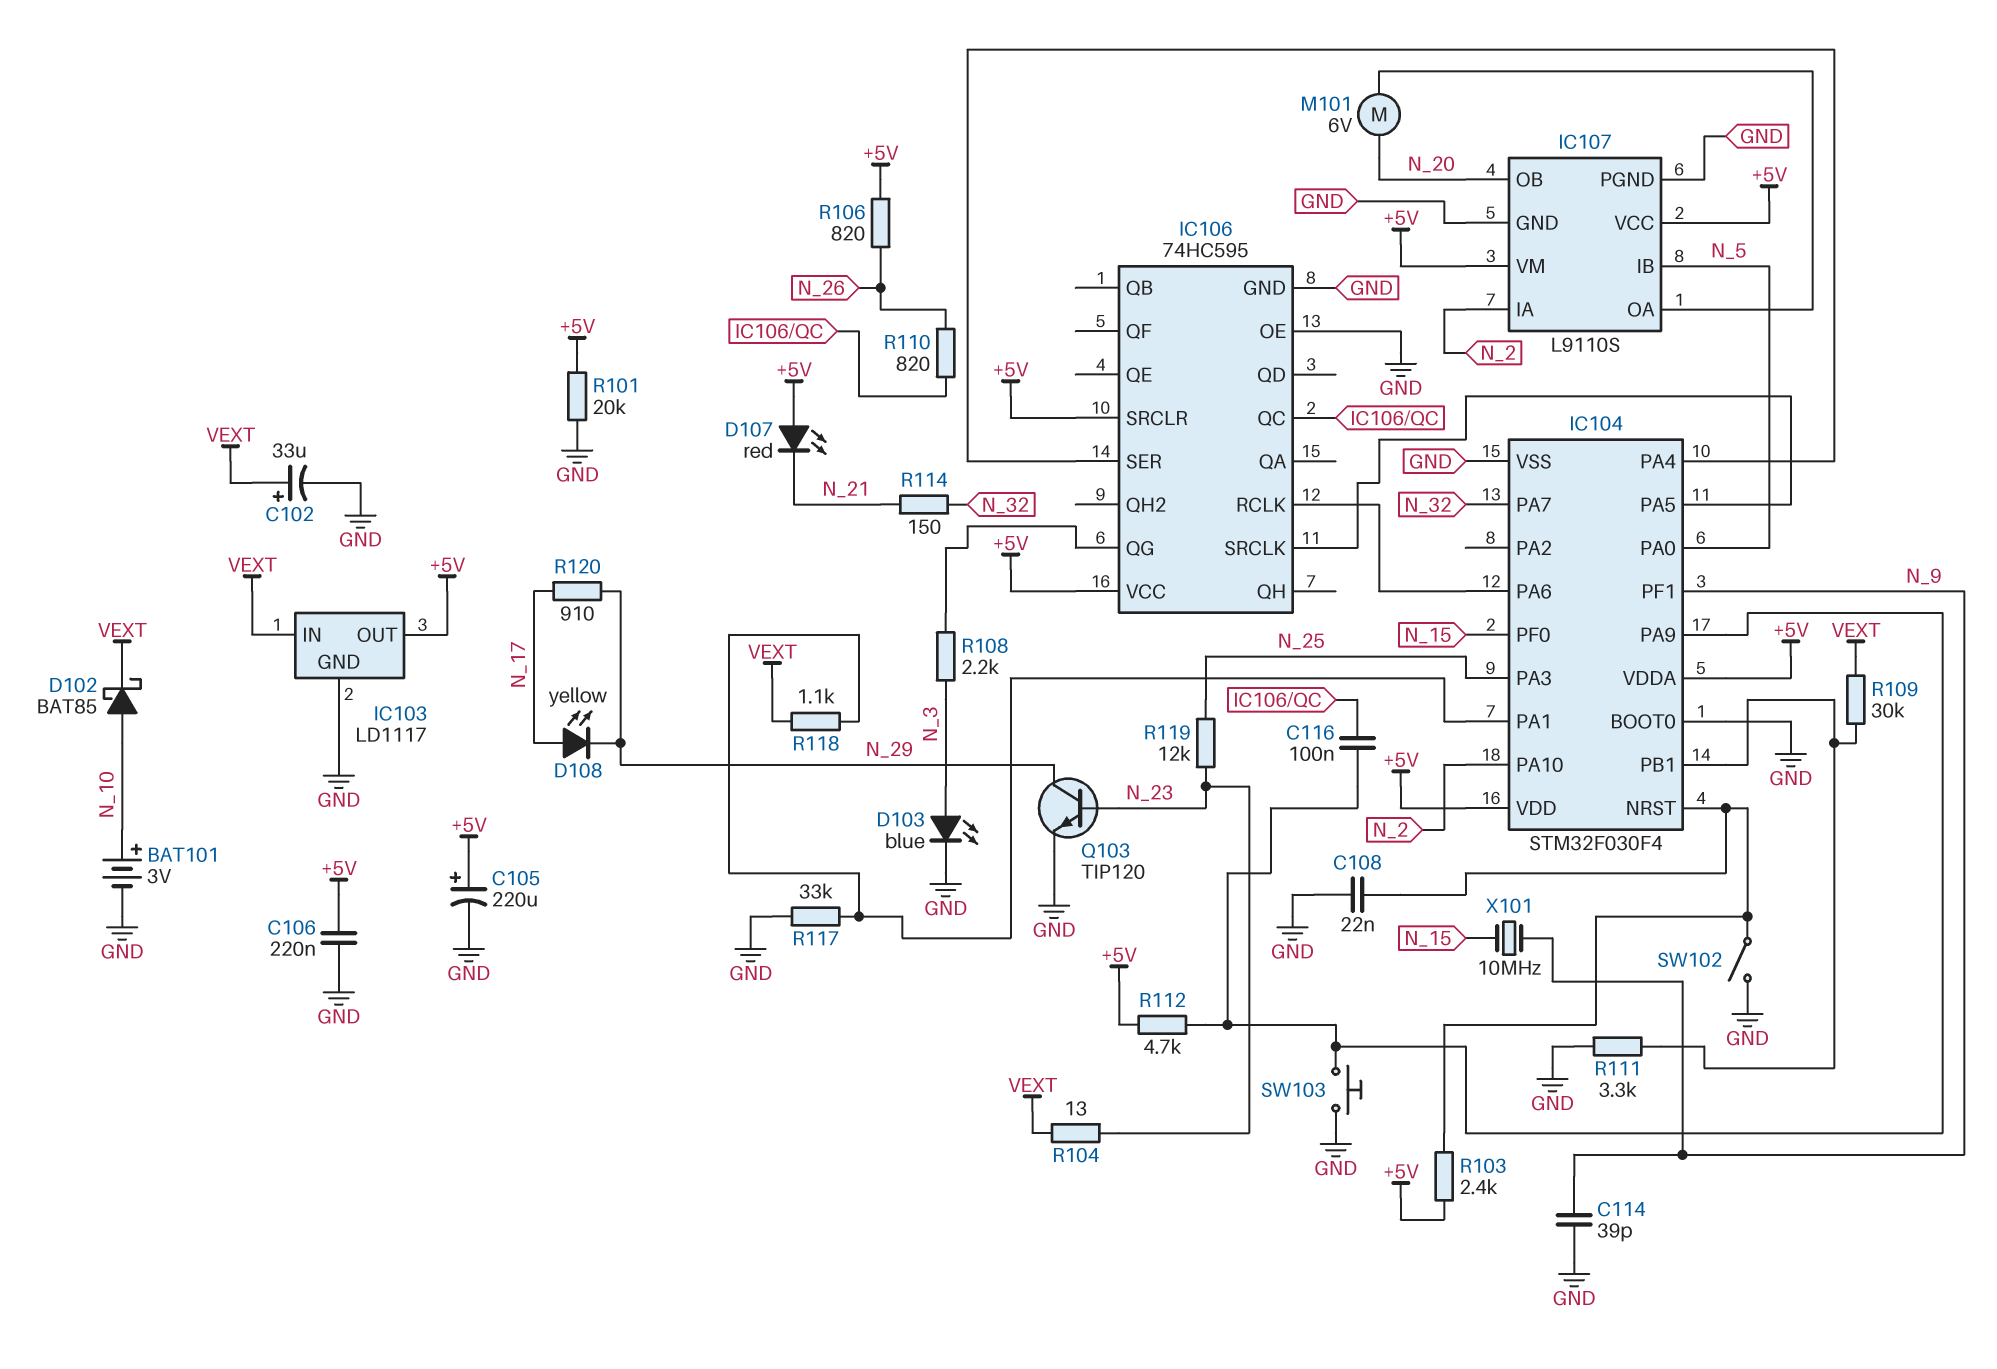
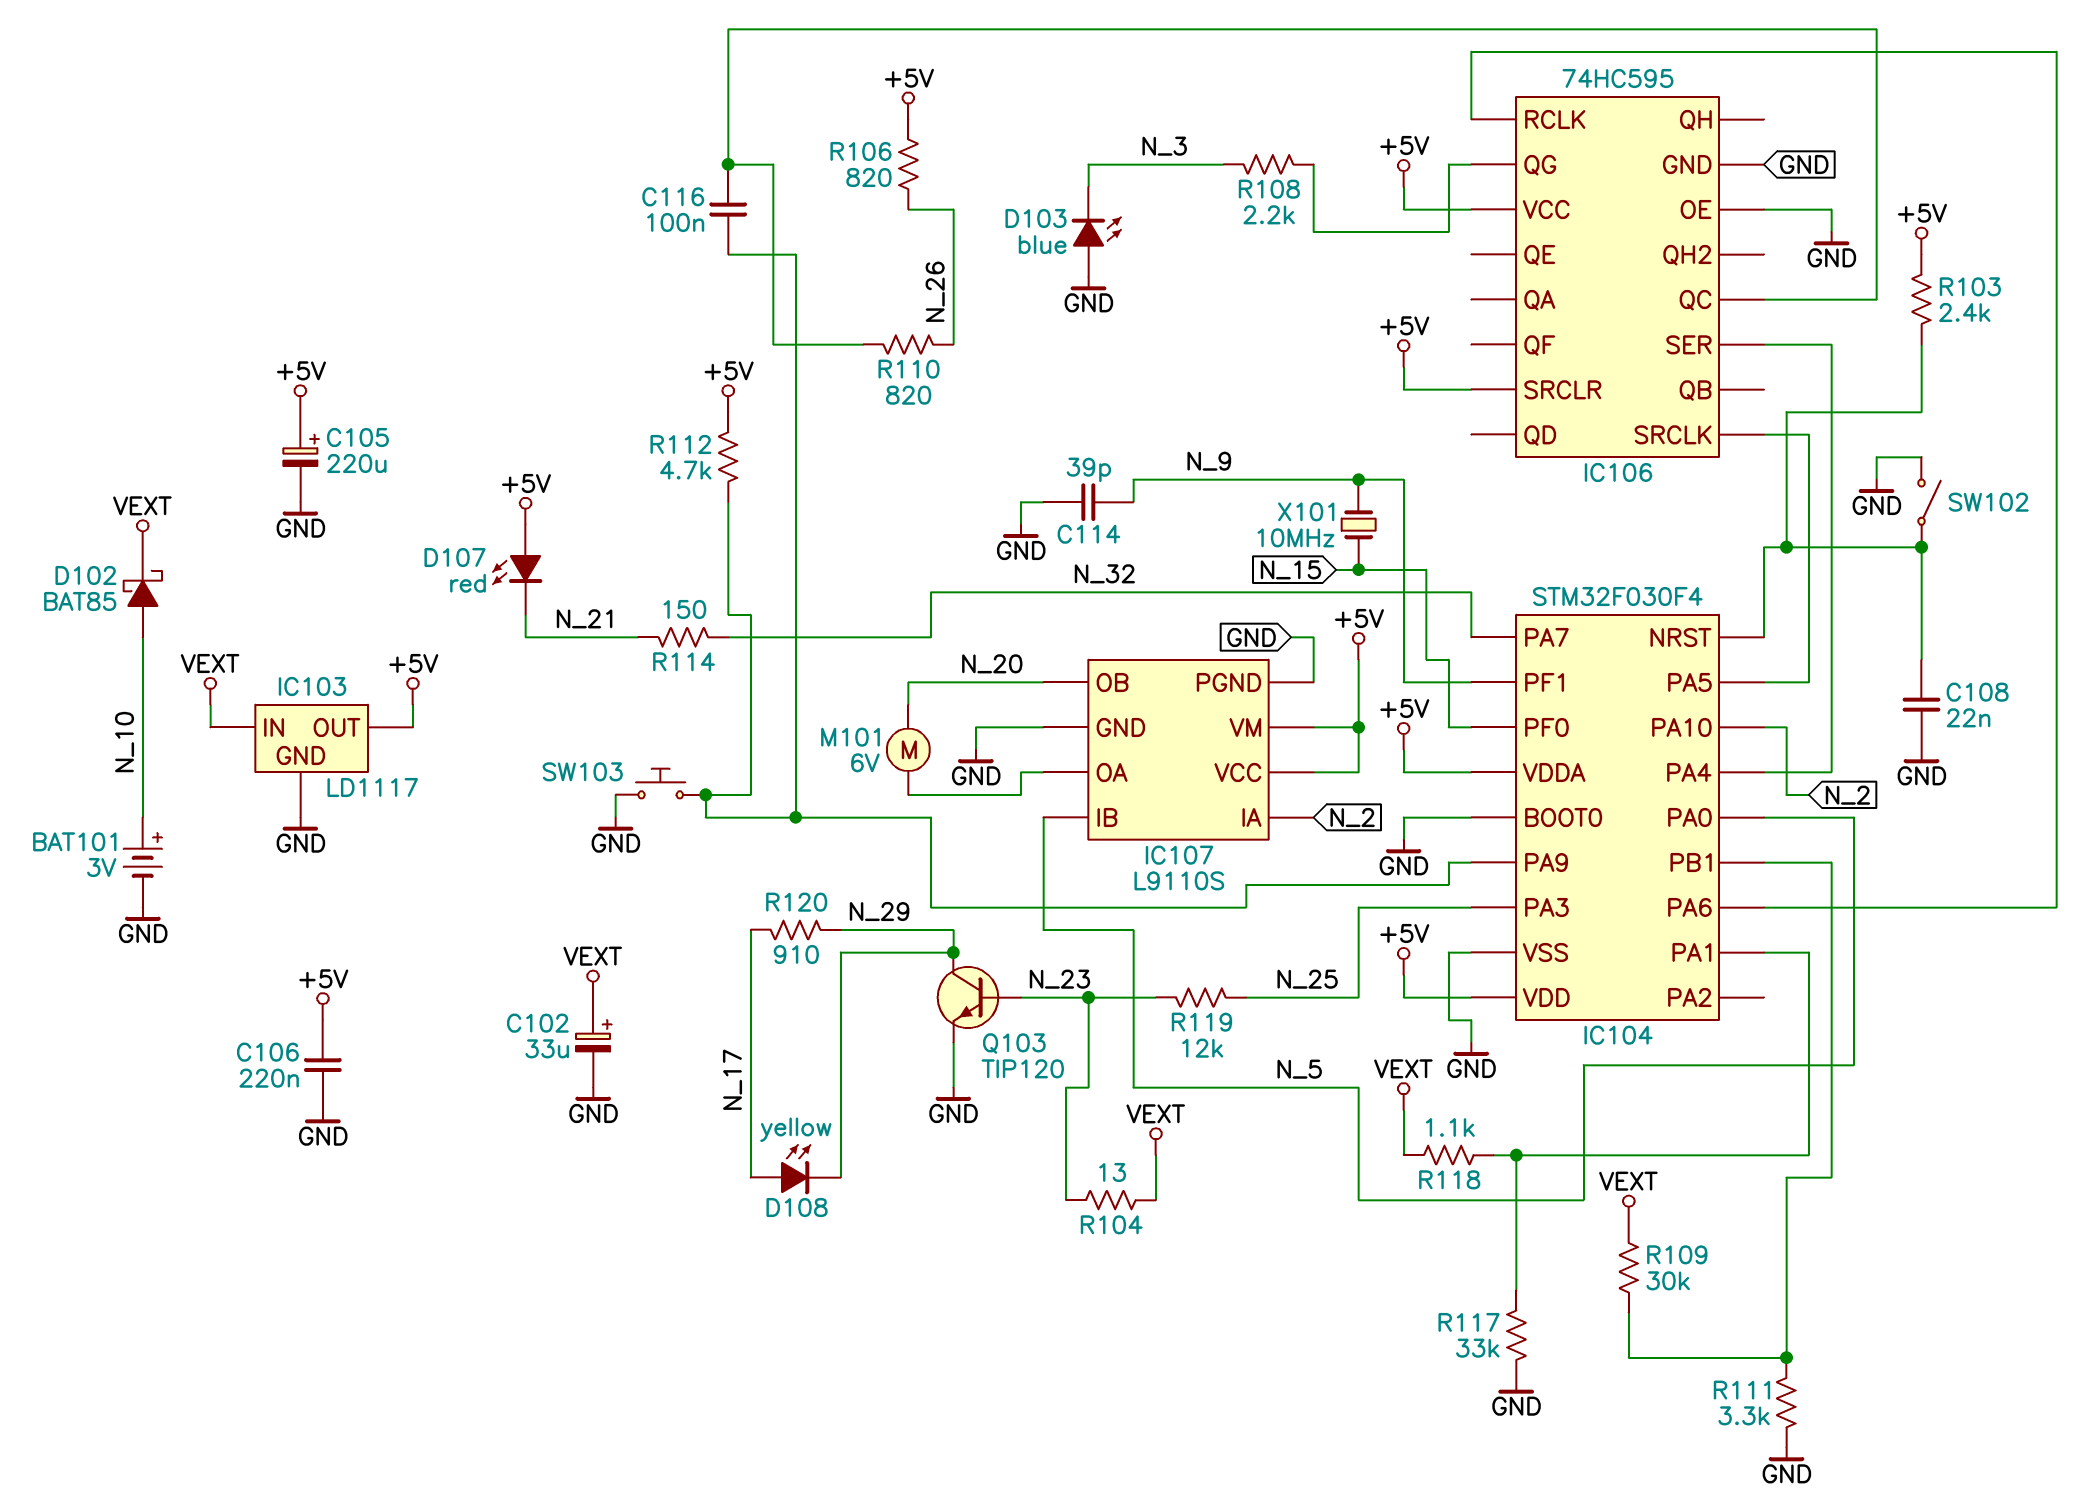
D103: LED blue (A N_3, K GND) -> LED blue (A GND, K N_3)
R101: 20k (+5V, GND) -> none

